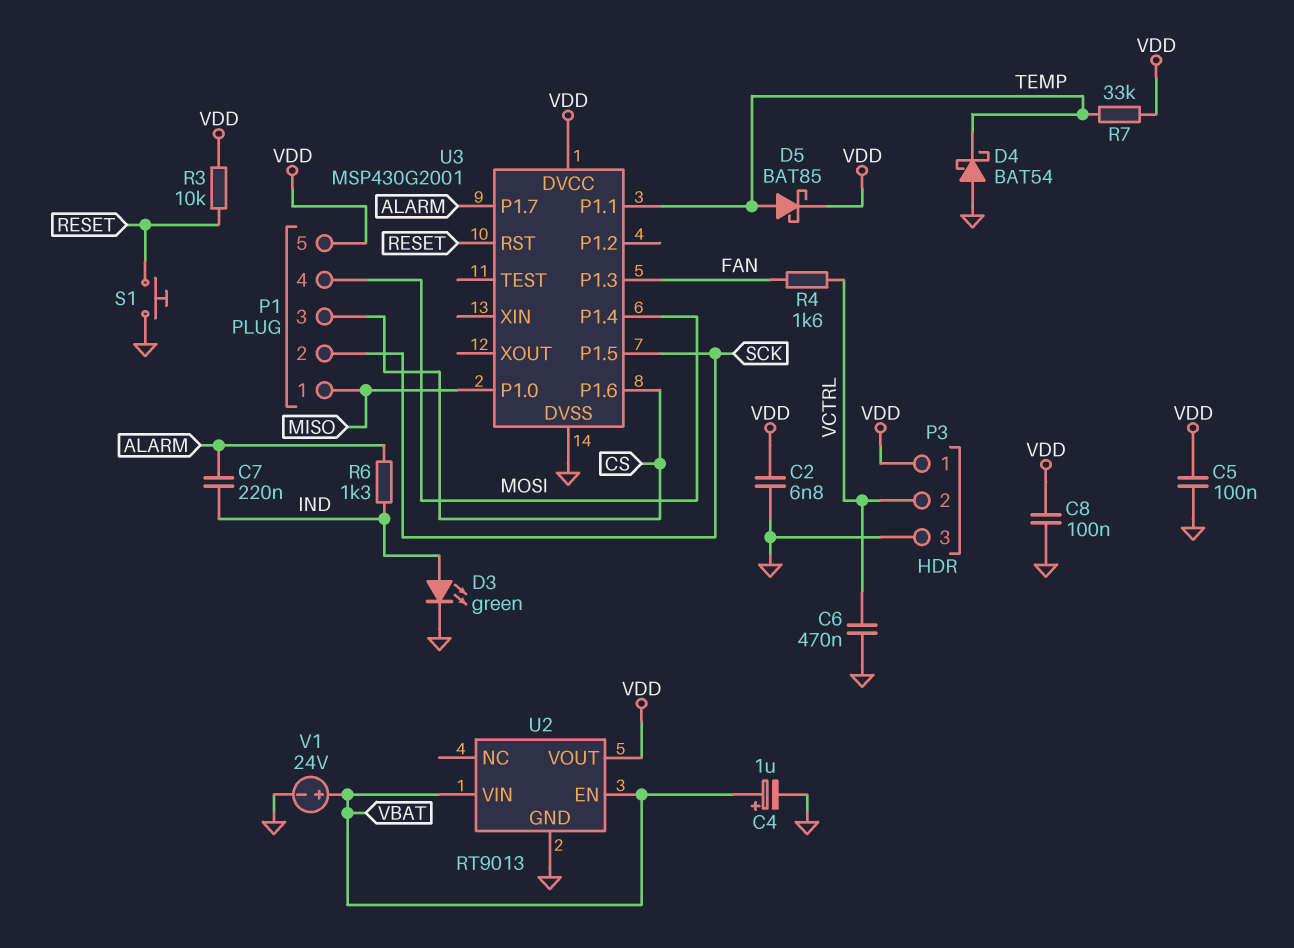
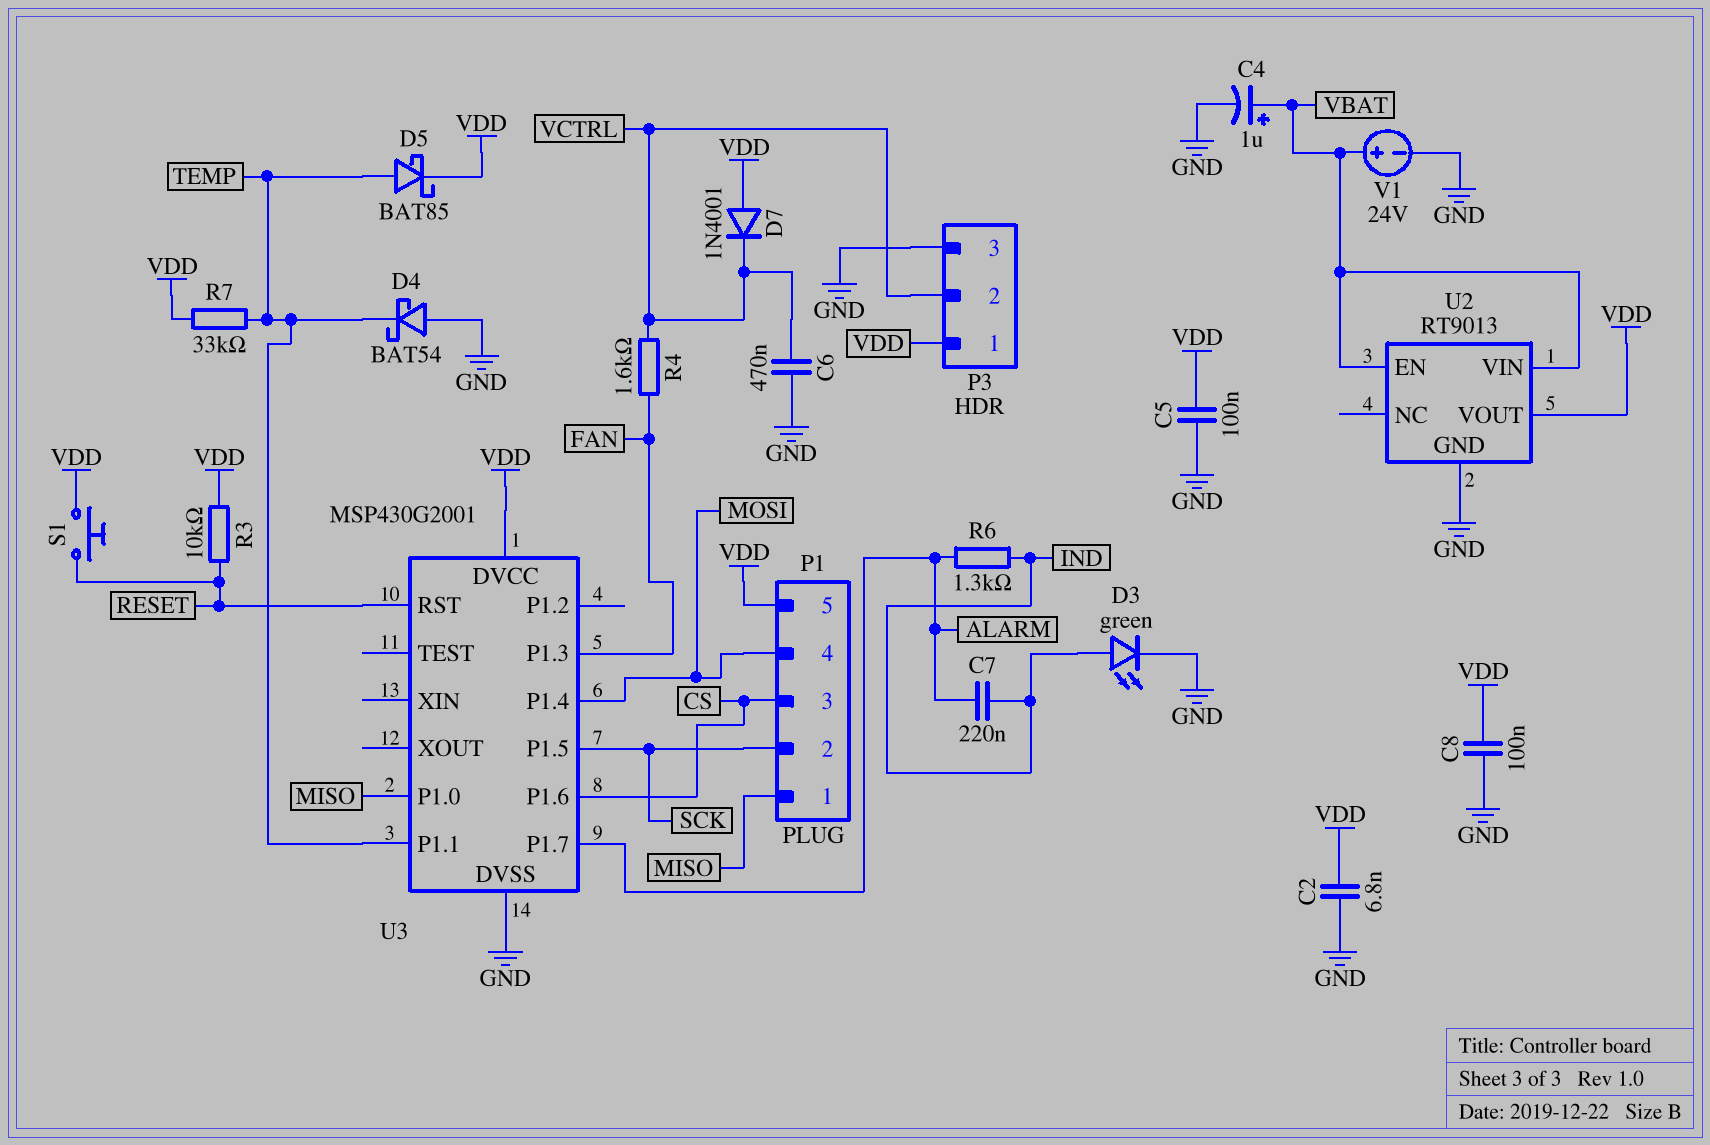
D7: none -> diode 1N4001 (A VDD, K VCTRL)
S1: button (GND, RESET) -> button (RESET, VDD)

